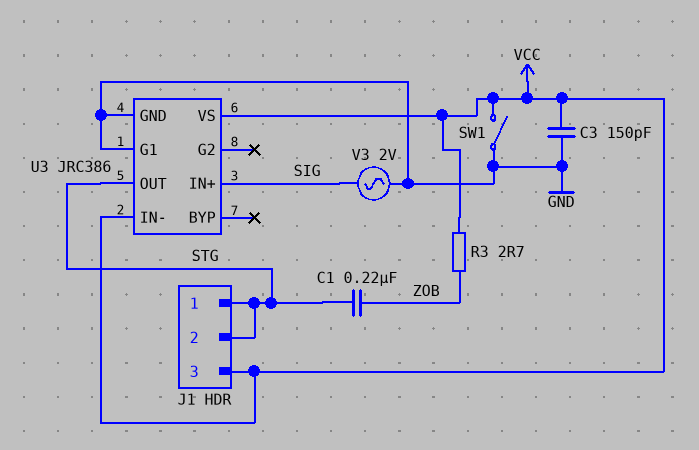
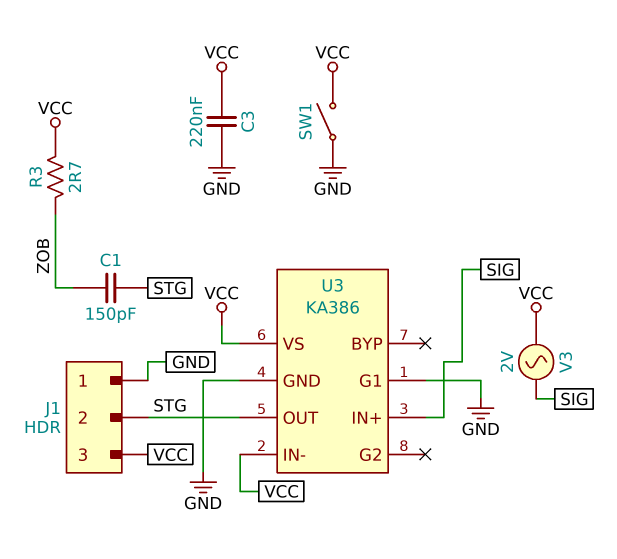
C1: 220nF (STG, ZOB) -> 150pF (STG, ZOB)
C3: 150pF (GND, VCC) -> 220nF (GND, VCC)
J1 pin 1: STG -> GND
U3: JRC386 -> KA386
V3: AC 2V (GND, SIG) -> AC 2V (SIG, VCC)

